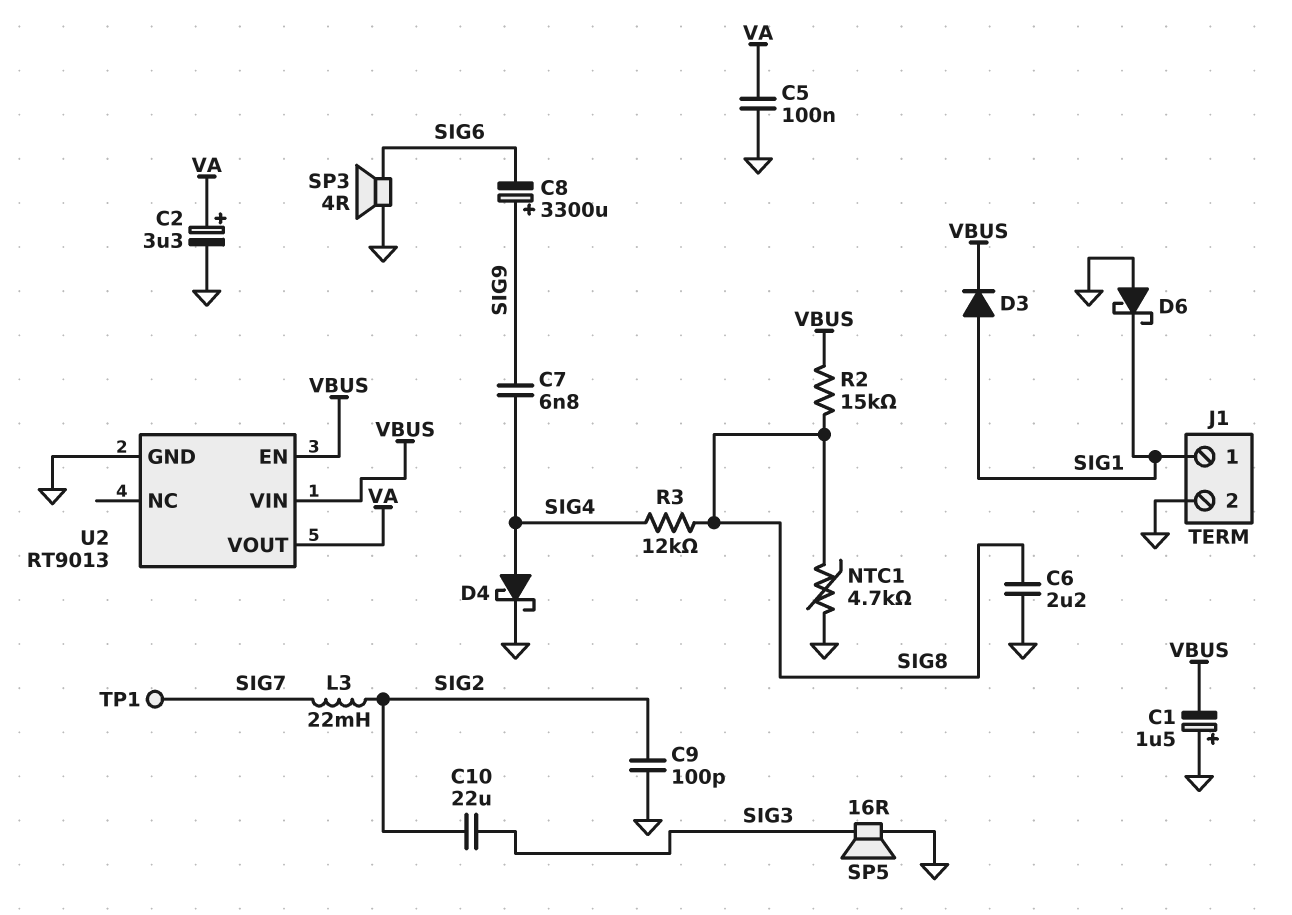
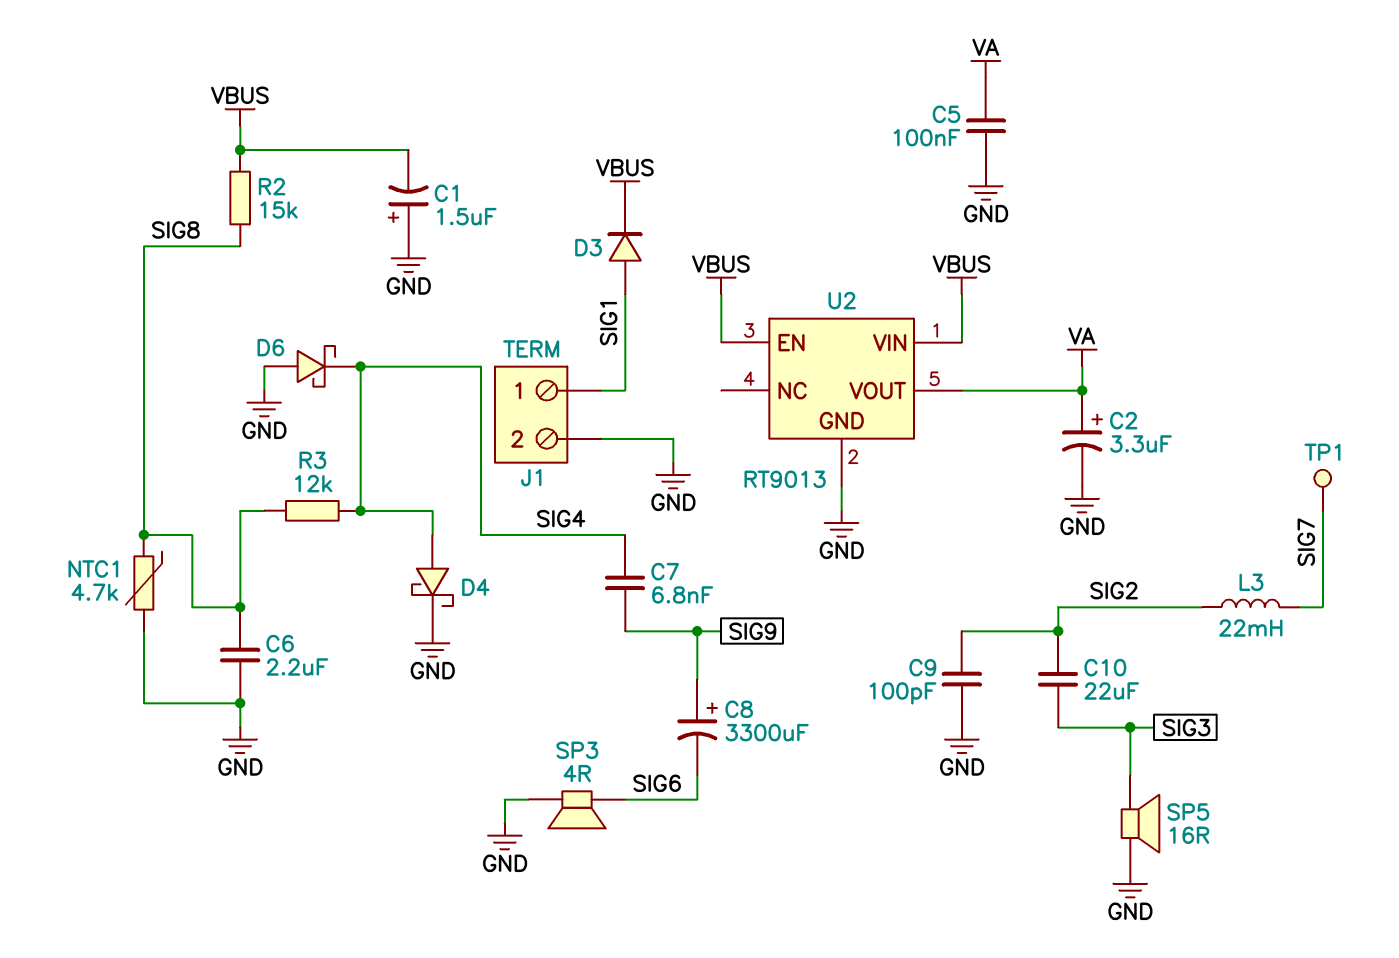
D6: schottky (A GND, K SIG1) -> schottky (A GND, K SIG4)

